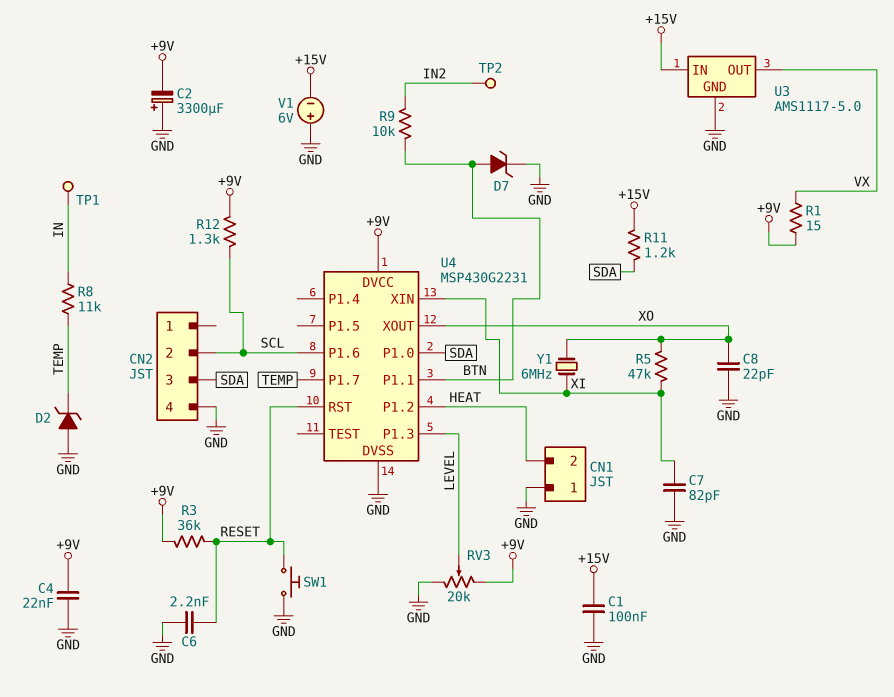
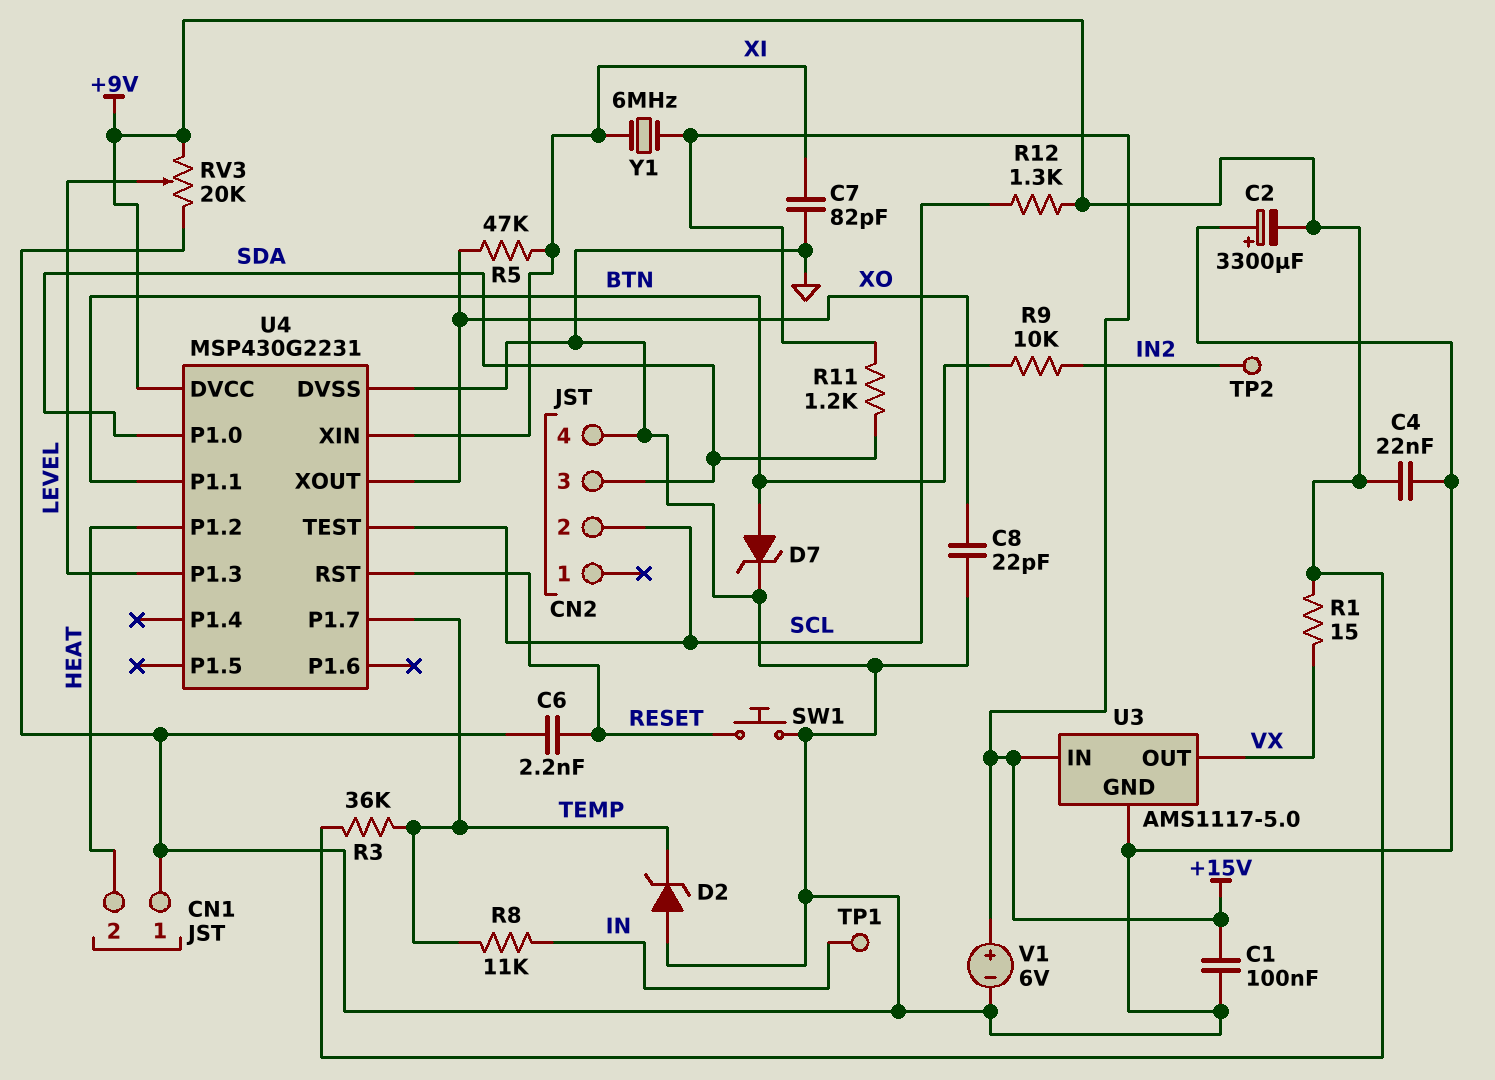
R3: 36k (+9V, RESET) -> 36k (+9V, TEMP)
U4 pin P1.6: SCL -> none
U4 pin TEST: none -> SCL
V1: 6V (plus GND, minus +15V) -> 6V (plus +15V, minus GND)
Y1: 6MHz (XI, XO) -> 6MHz (+15V, XI)

